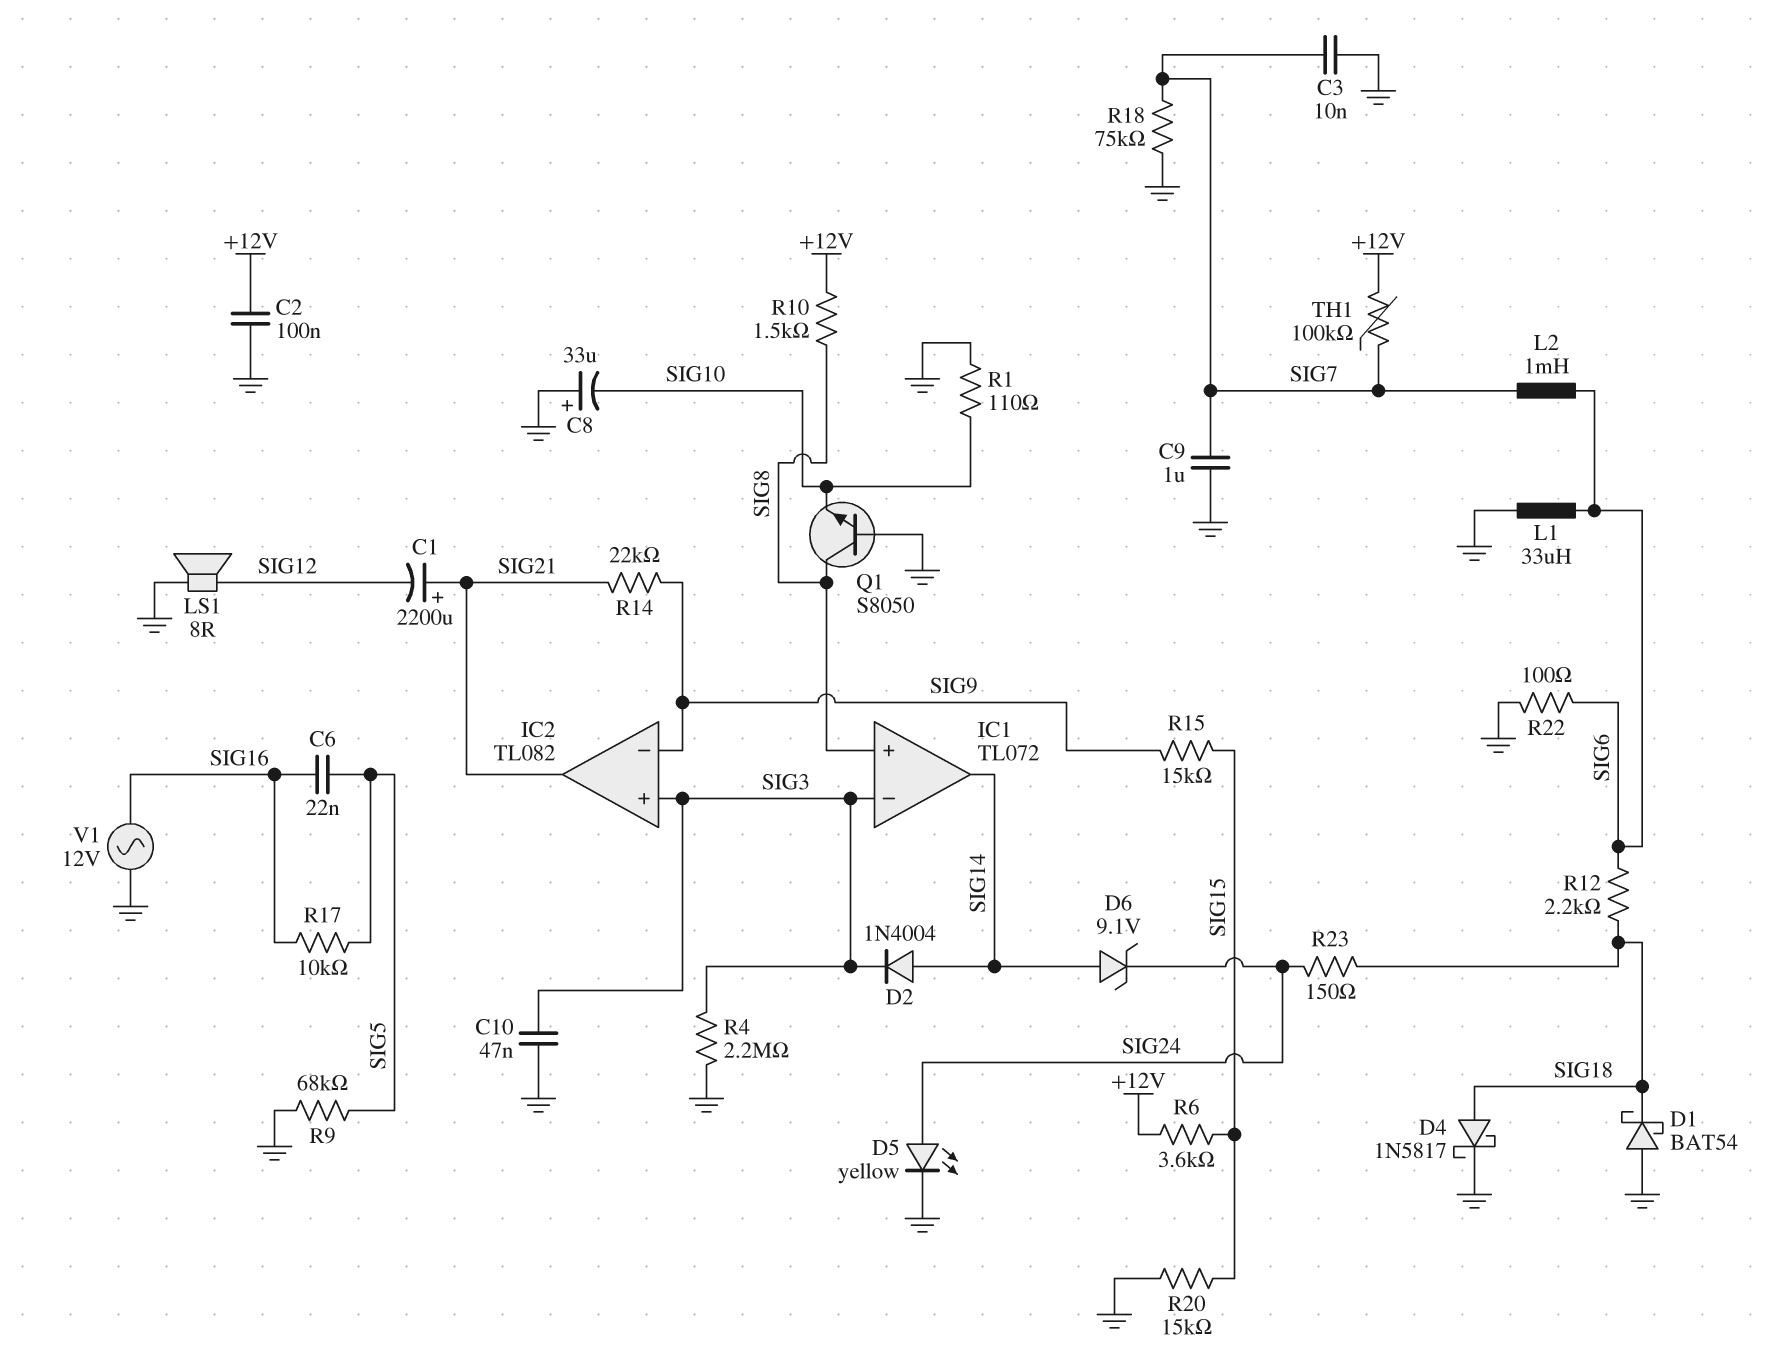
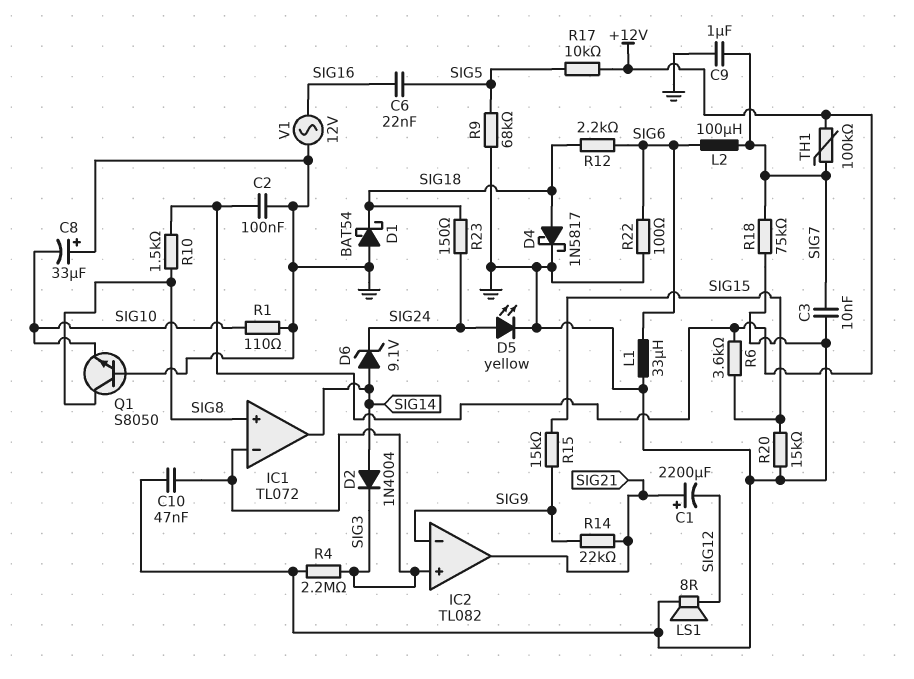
L2: 1mH (SIG6, SIG7) -> 100uH (SIG6, SIG7)
R17: 10k (SIG5, SIG16) -> 10k (+12V, SIG5)

